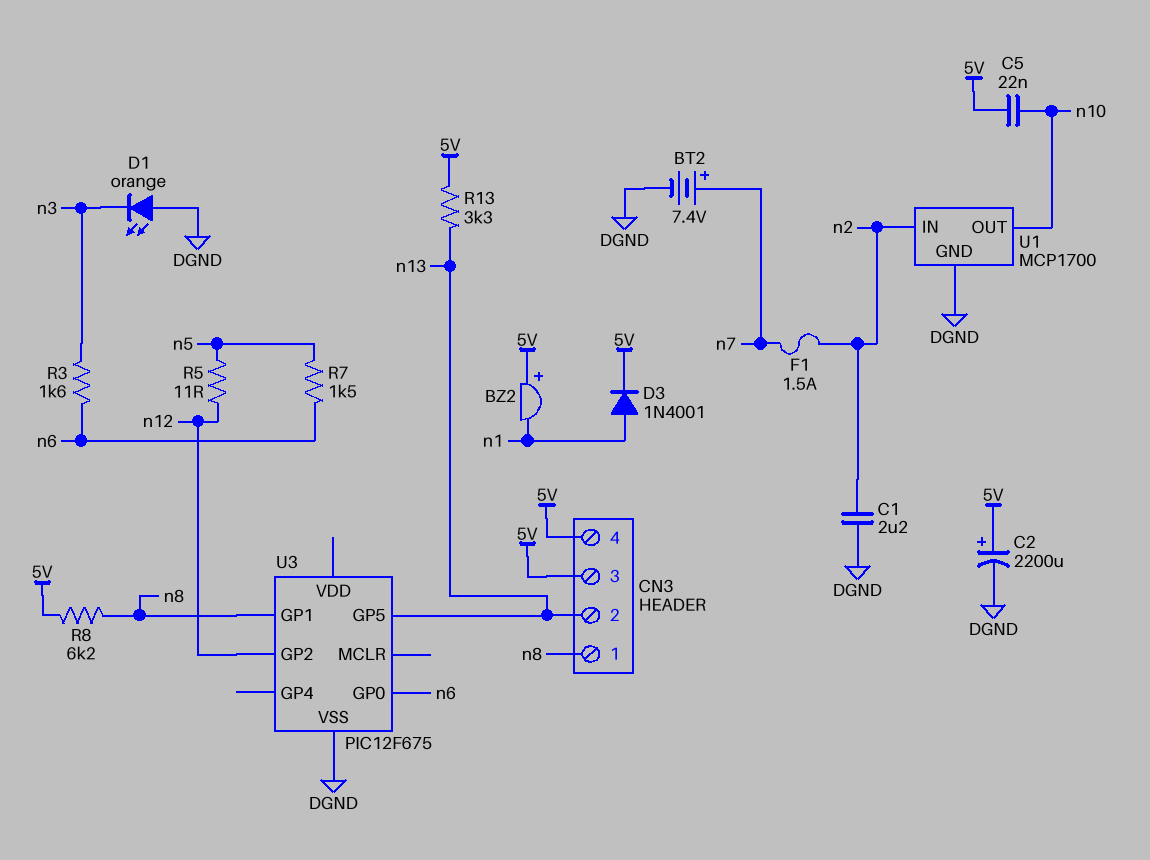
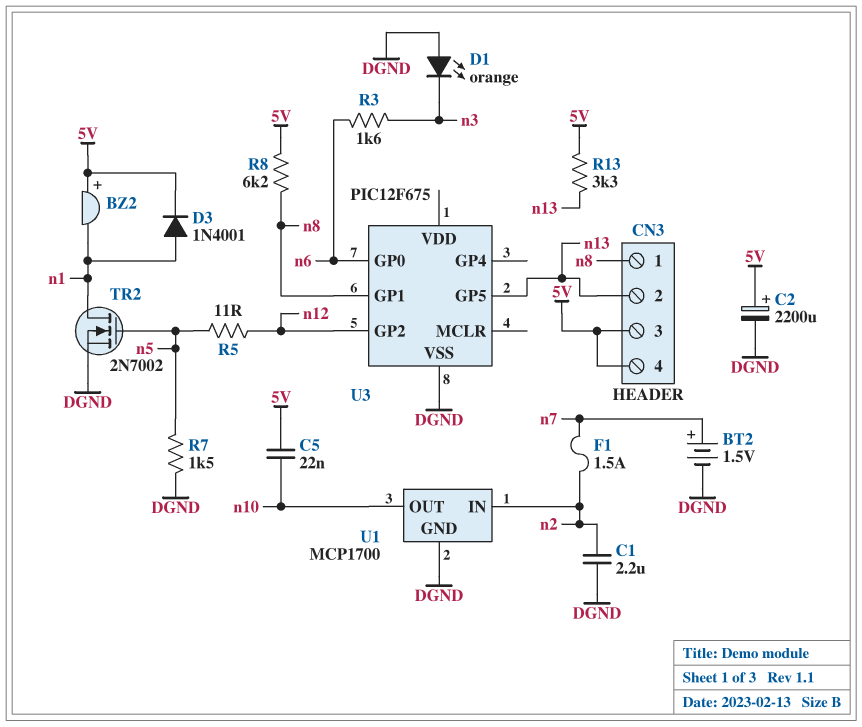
BT2: 7.4V (plus n7, minus DGND) -> 1.5V (plus n7, minus DGND)
R7: 1.5k (n5, n6) -> 1.5k (DGND, n5)
TR2: none -> NMOS 2N7002 (G n5, D n1, S DGND)

